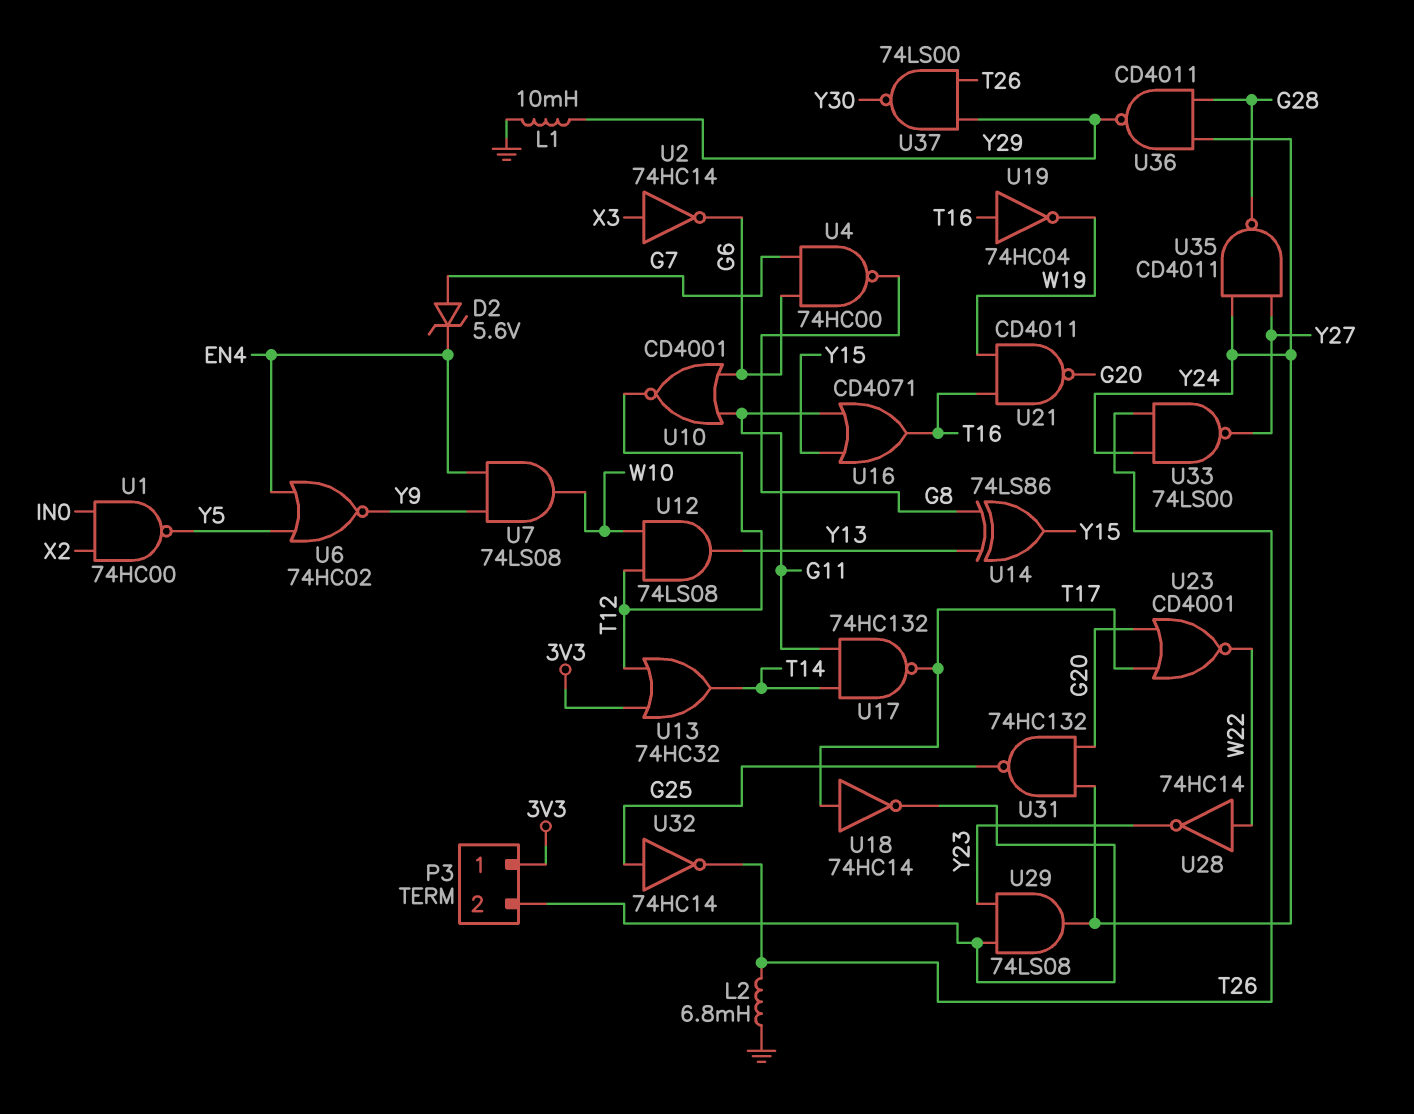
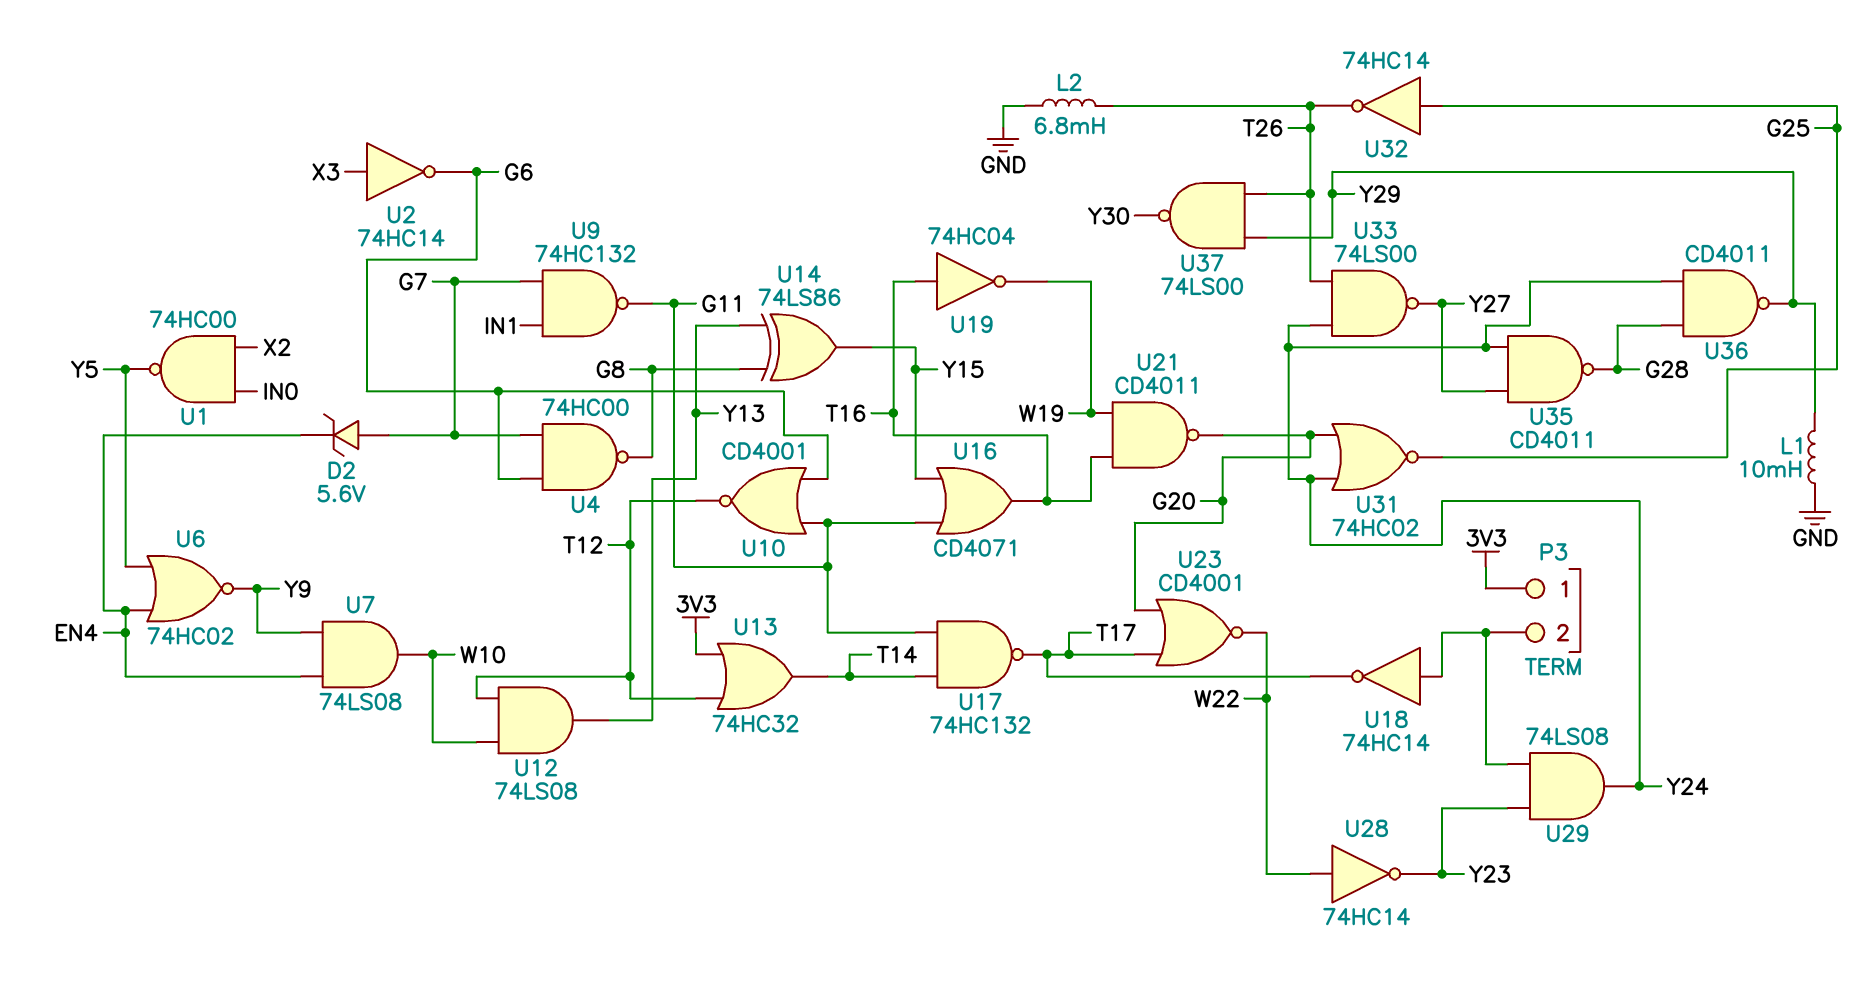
U9: none -> NAND 74HC132 (in G7, in IN1, out G11)
U18: NOT 74HC14 (in T17, out P3/2) -> NOT 74HC14 (in P3/2, out T17)
U31: NAND 74HC132 (in G20, in Y24, out G25) -> NOR 74HC02 (in G20, in Y24, out G25)

